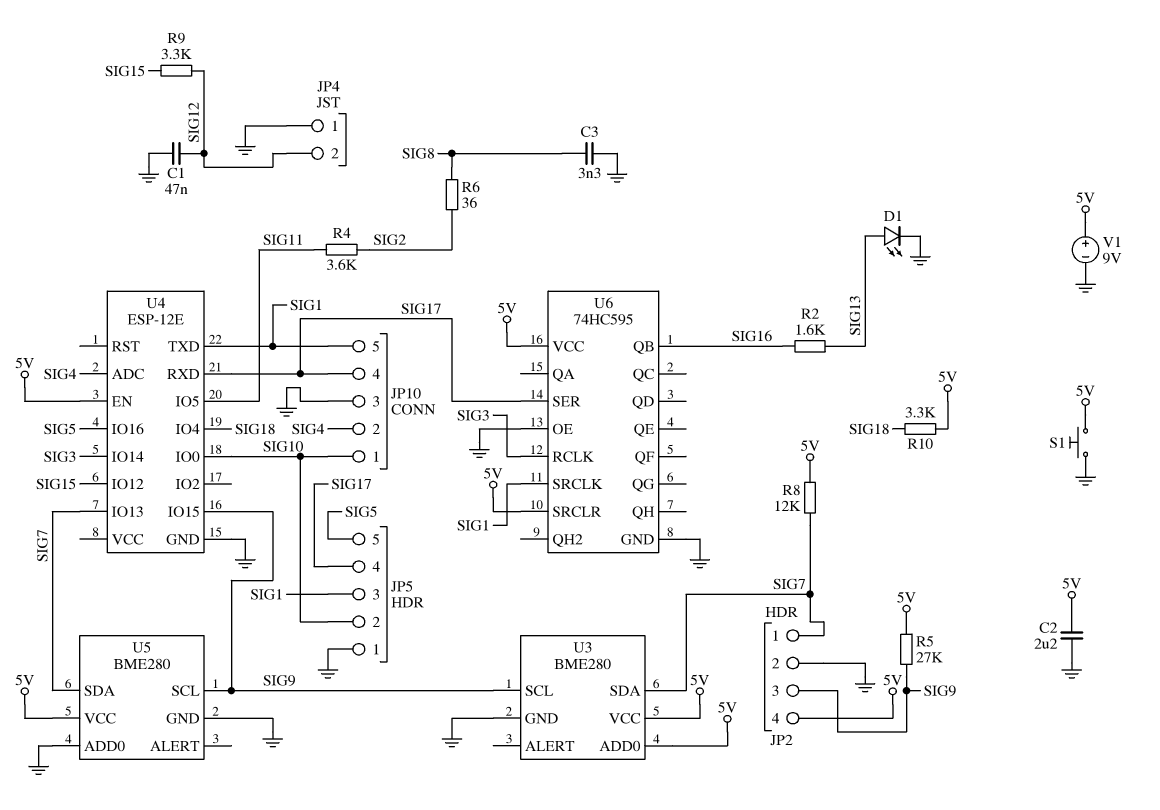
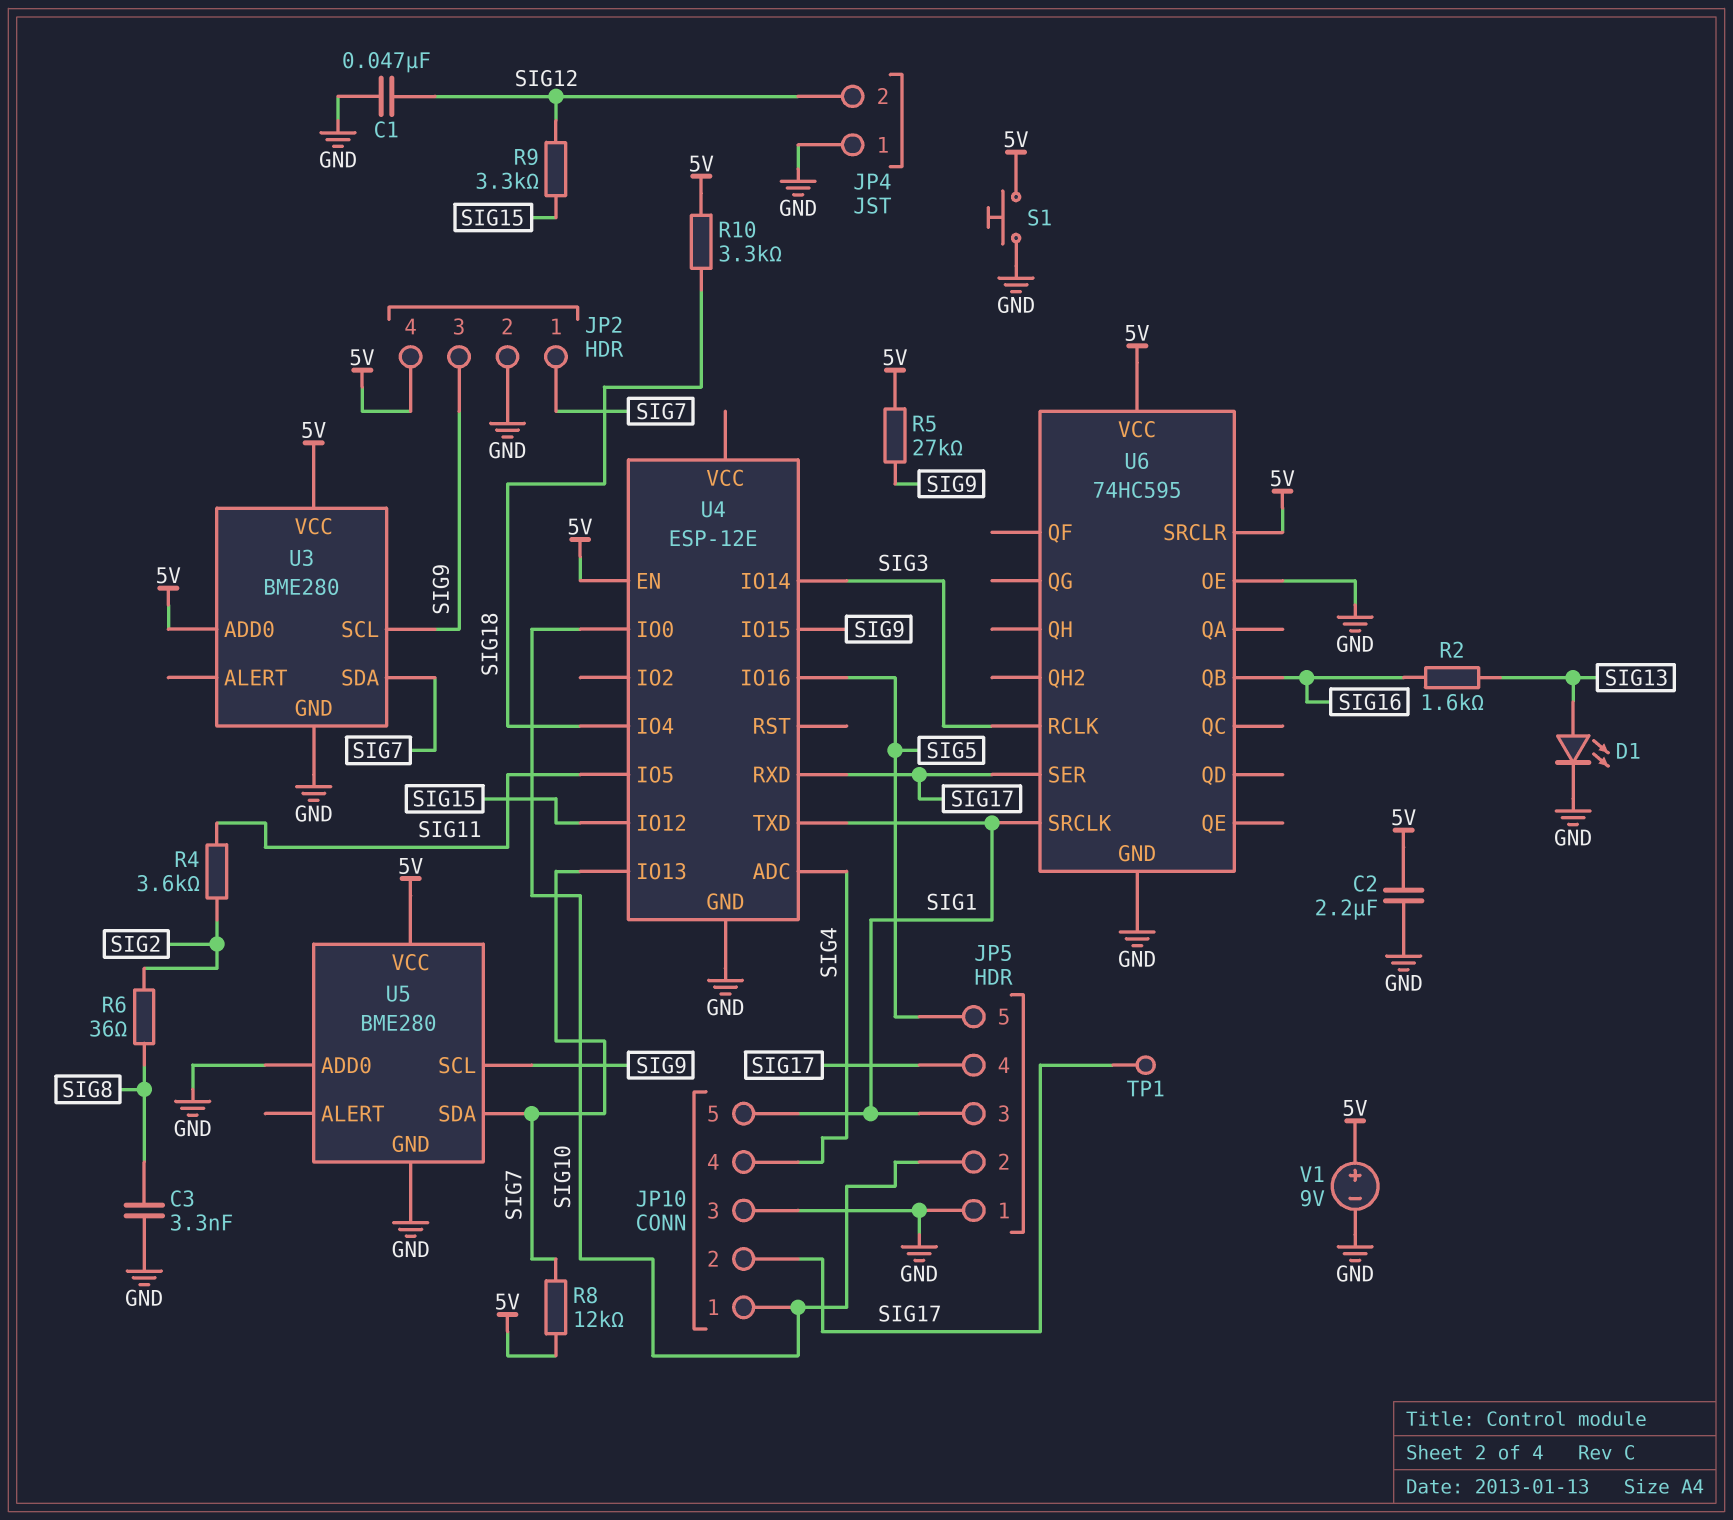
JP10 pin 2: SIG4 -> SIG17
JP10 pin 4: SIG17 -> SIG4
TP1: none -> test point (SIG17)

